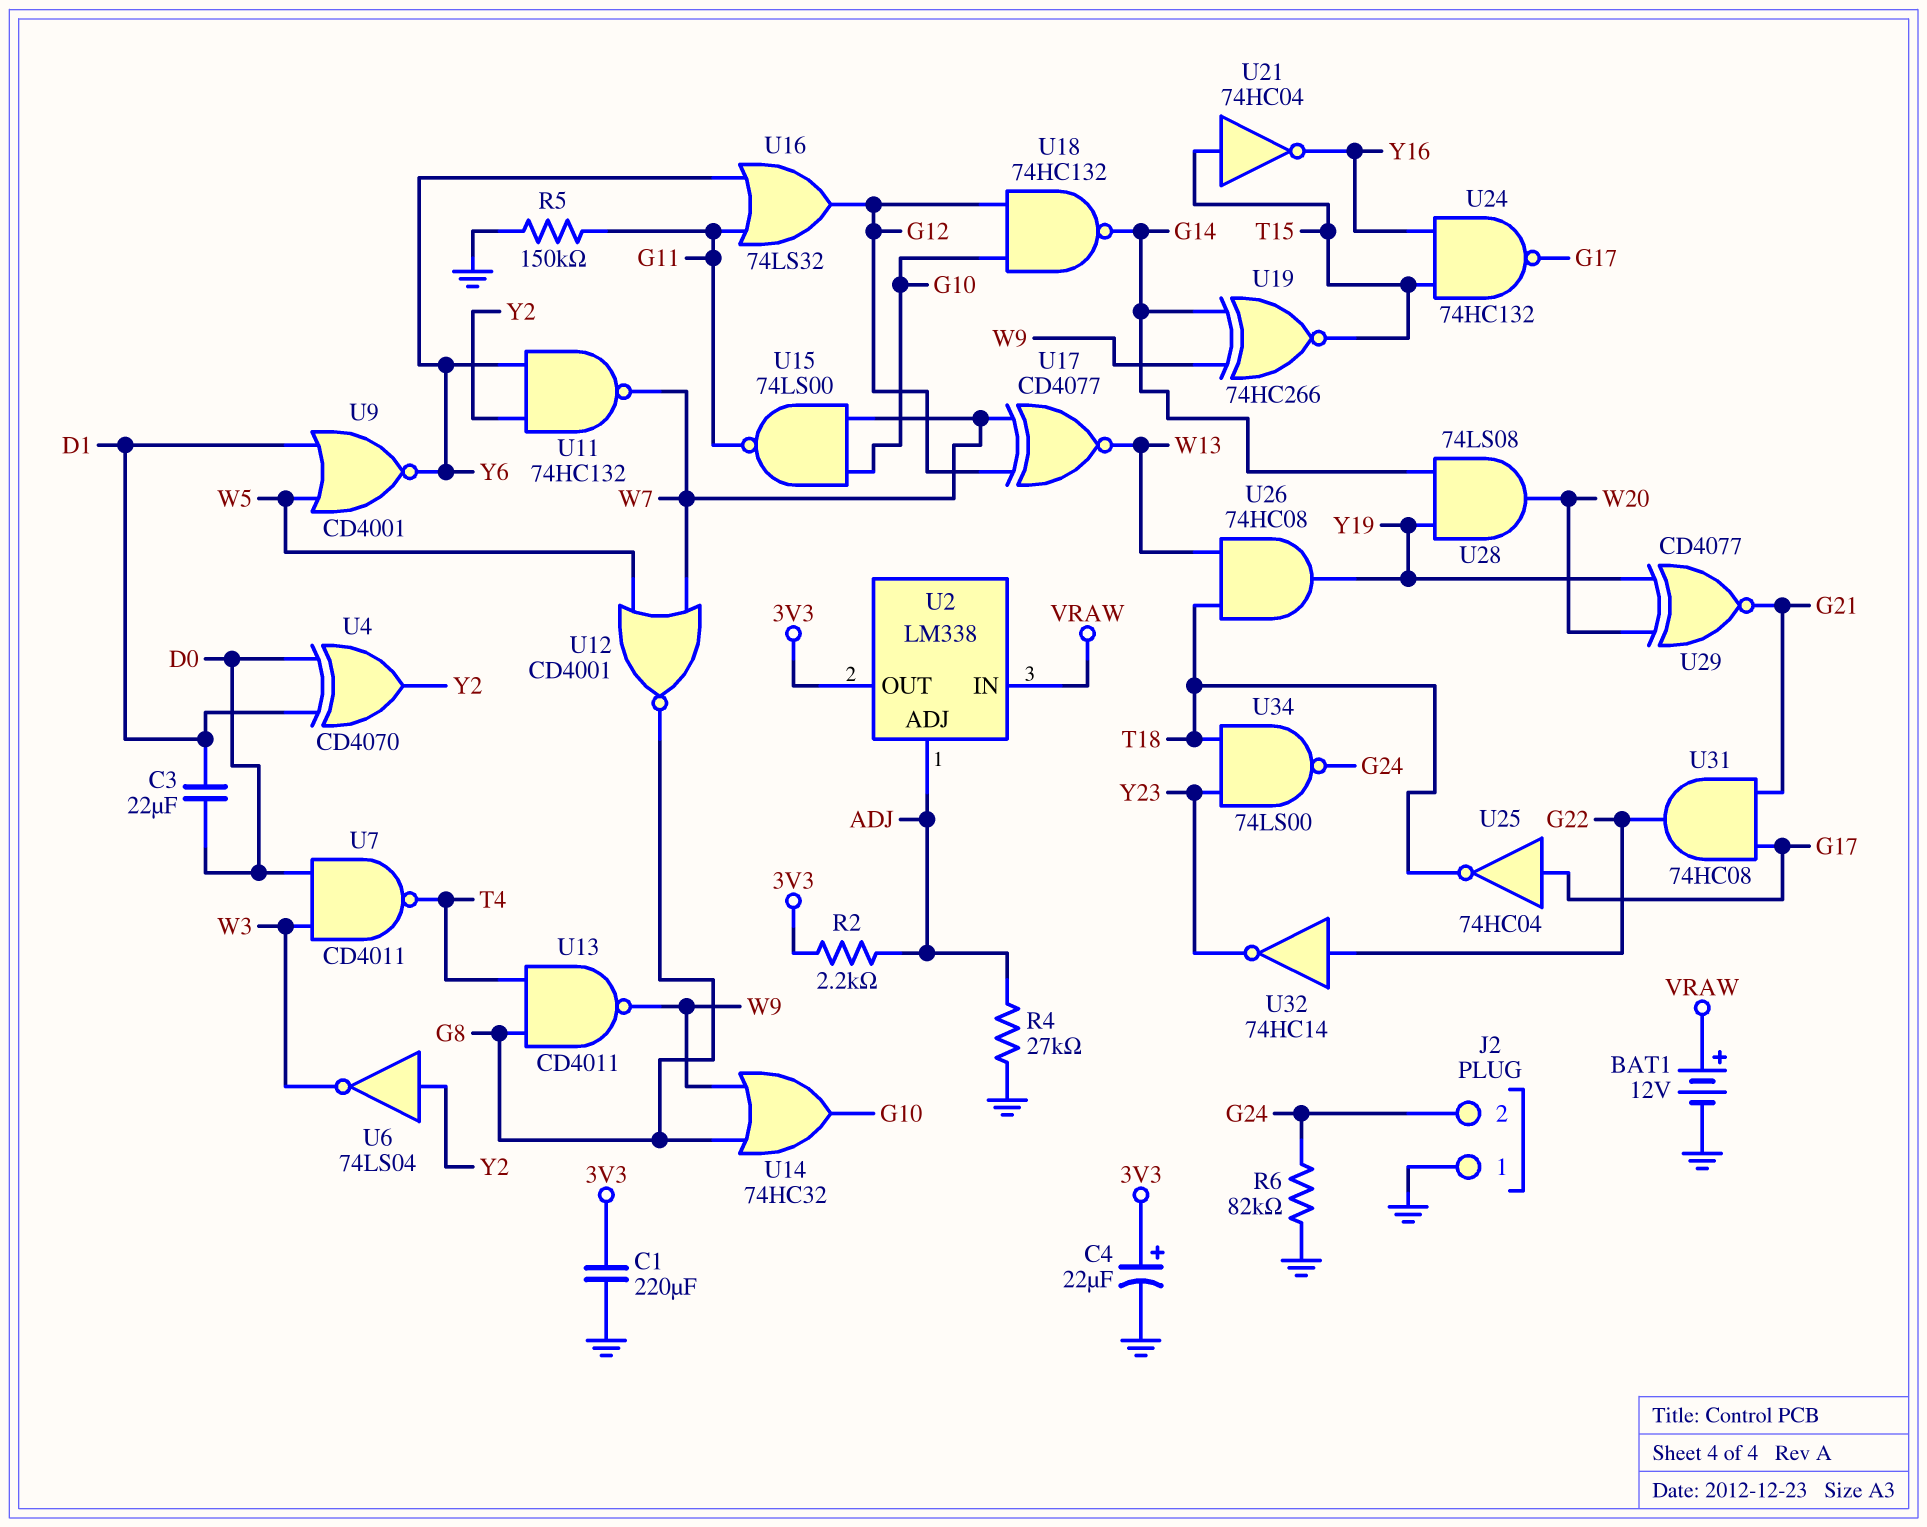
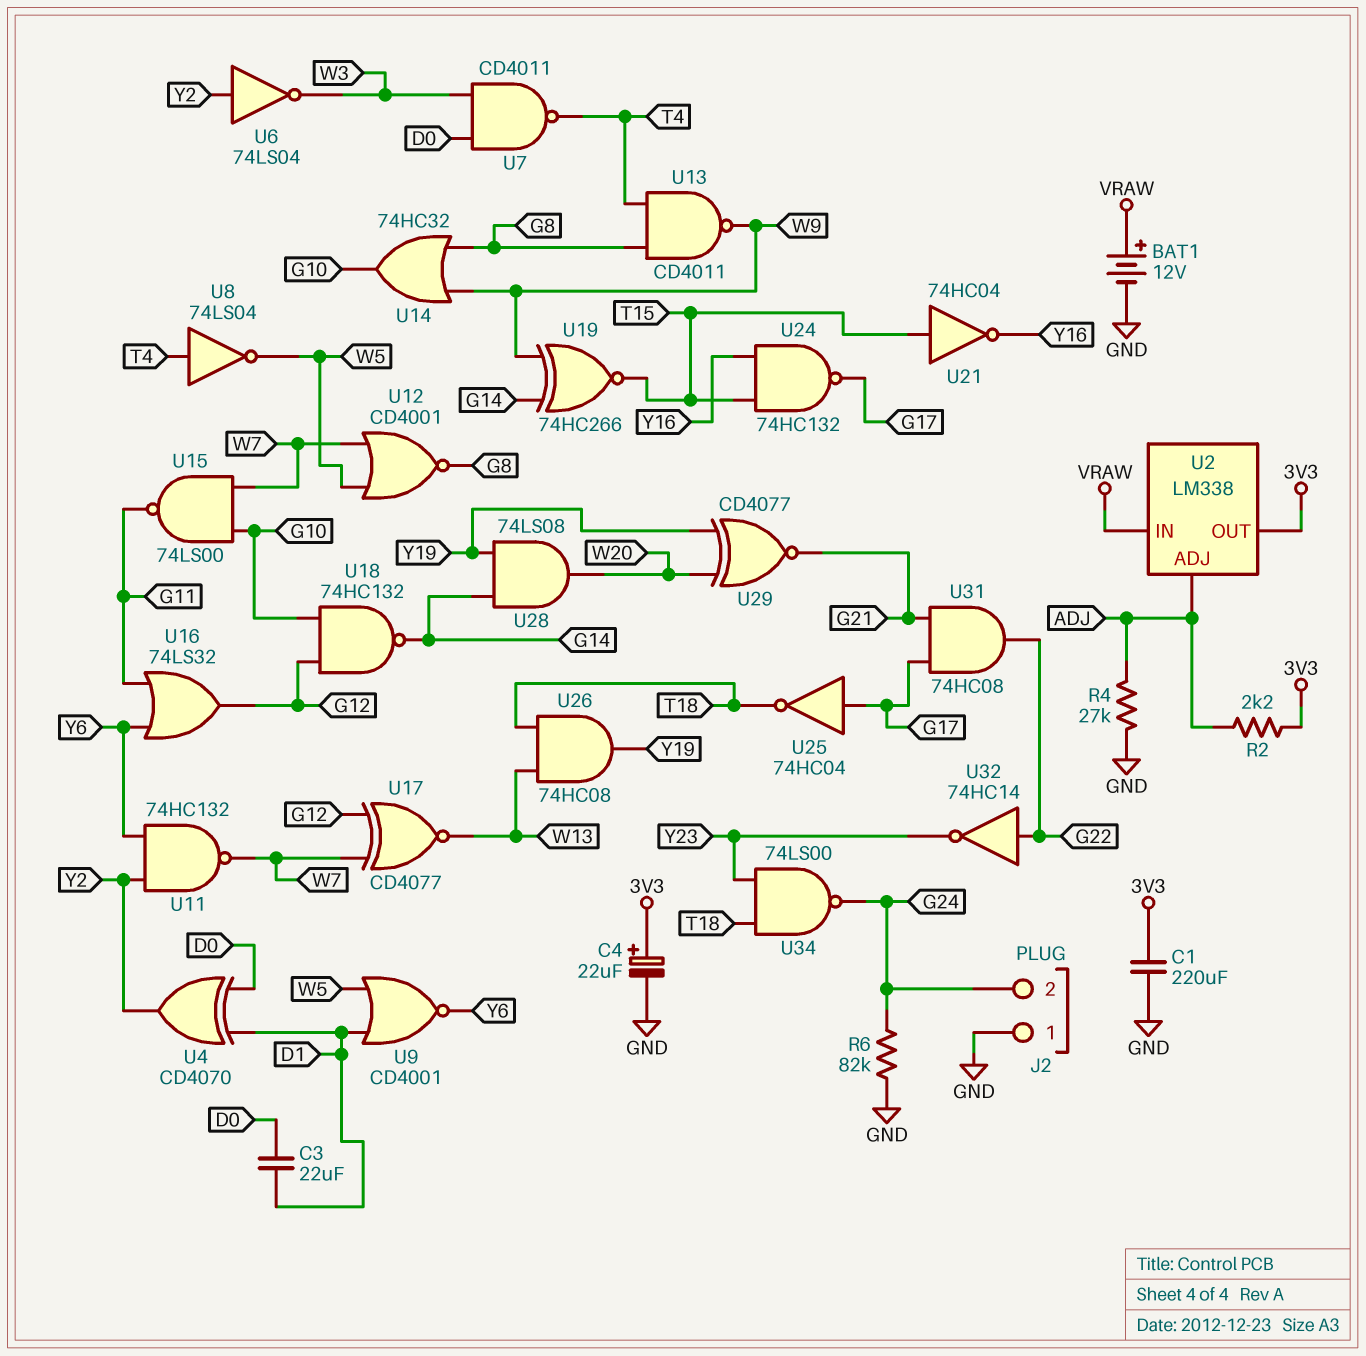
R5: 150k (G11, GND) -> none
U8: none -> NOT 74LS04 (in T4, out W5)

